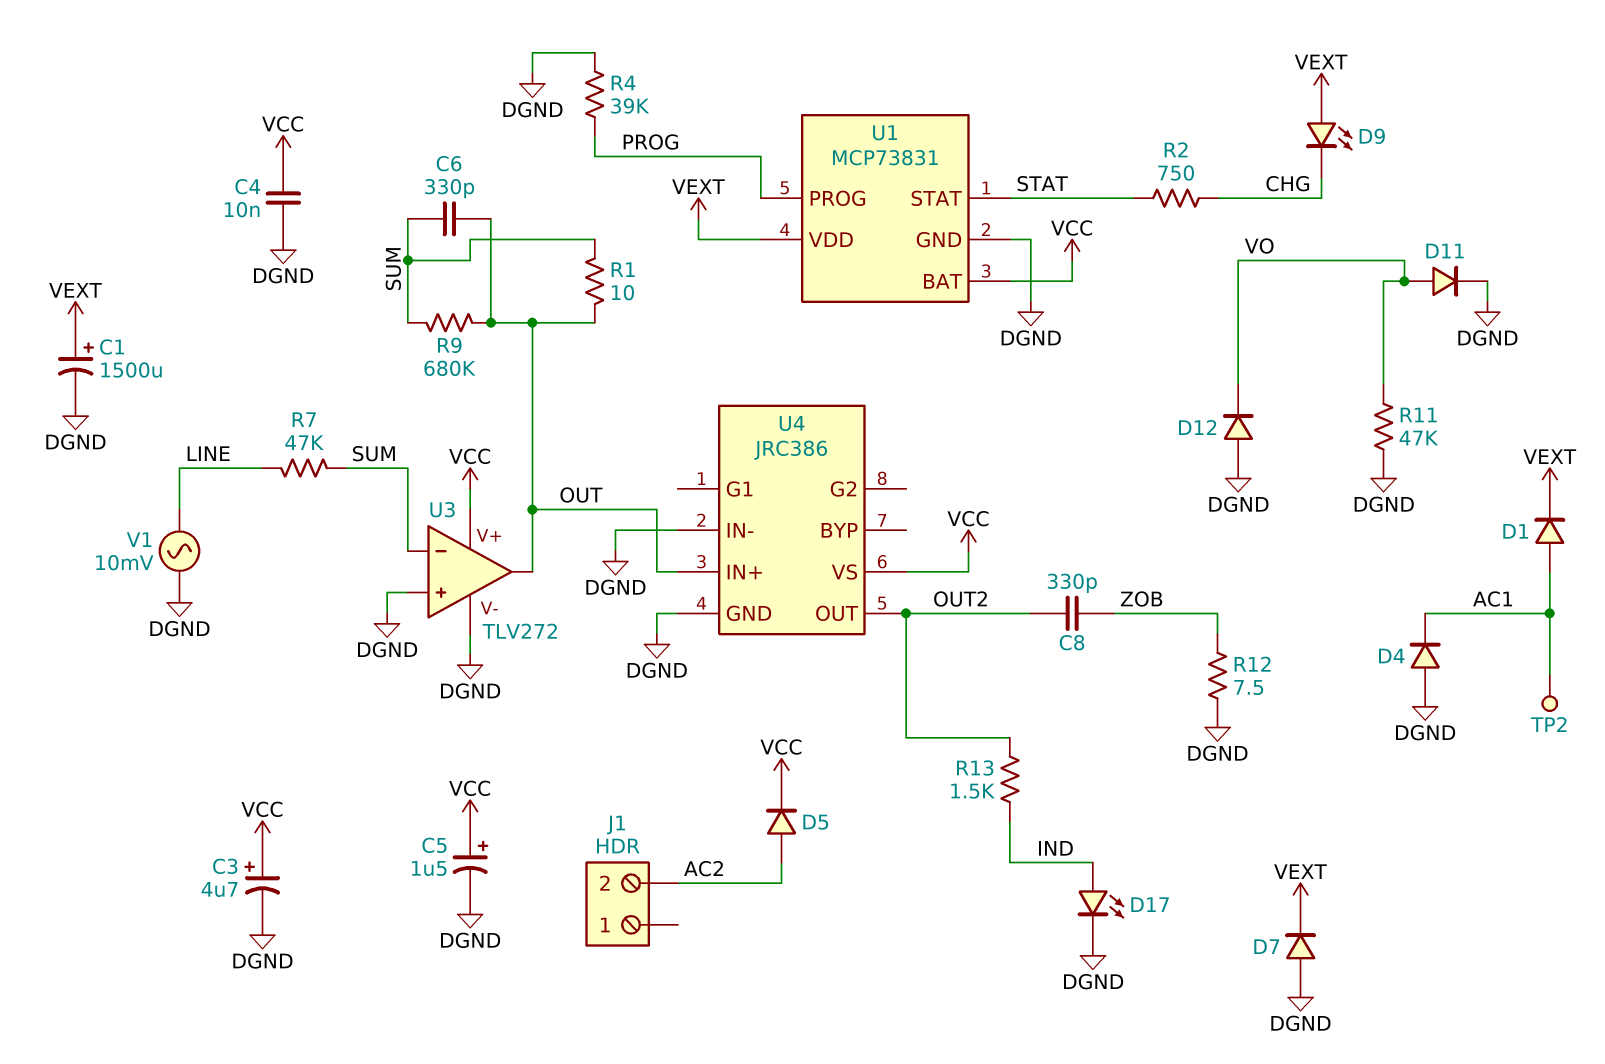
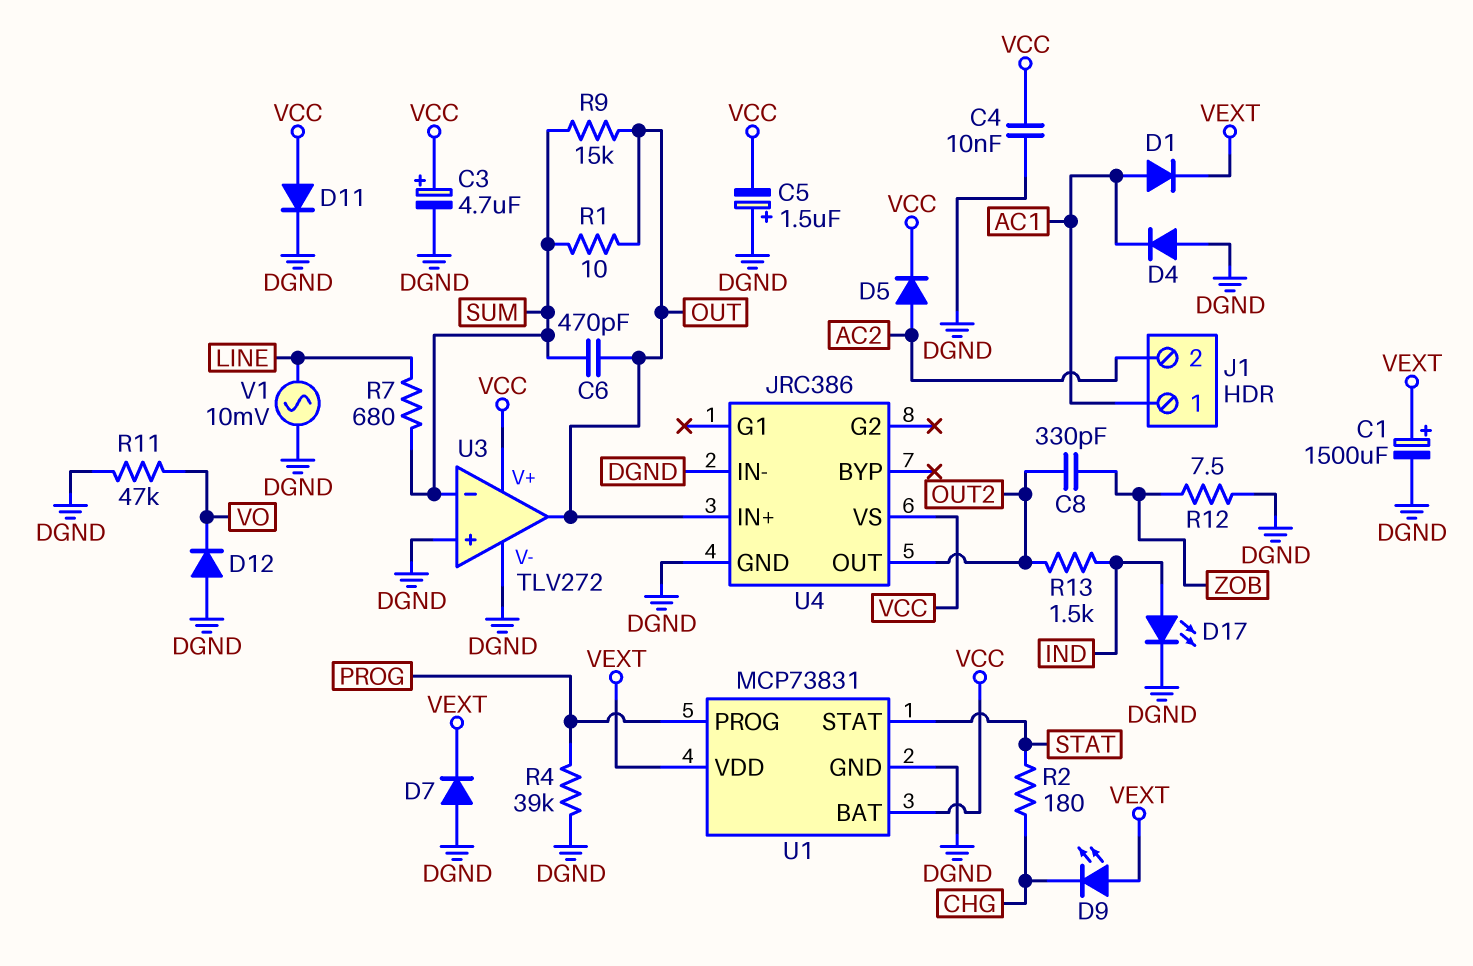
C5: 1.5uF (plus VCC, minus DGND) -> 1.5uF (plus DGND, minus VCC)
C6: 330pF (OUT, SUM) -> 470pF (OUT, SUM)
D11: diode (A VO, K DGND) -> diode (A VCC, K DGND)
J1 pin 1: none -> AC1
R2: 750 (CHG, STAT) -> 180 (CHG, STAT)
R7: 47k (LINE, SUM) -> 680 (LINE, SUM)
R9: 680k (OUT, SUM) -> 15k (OUT, SUM)
TP2: test point (AC1) -> none

